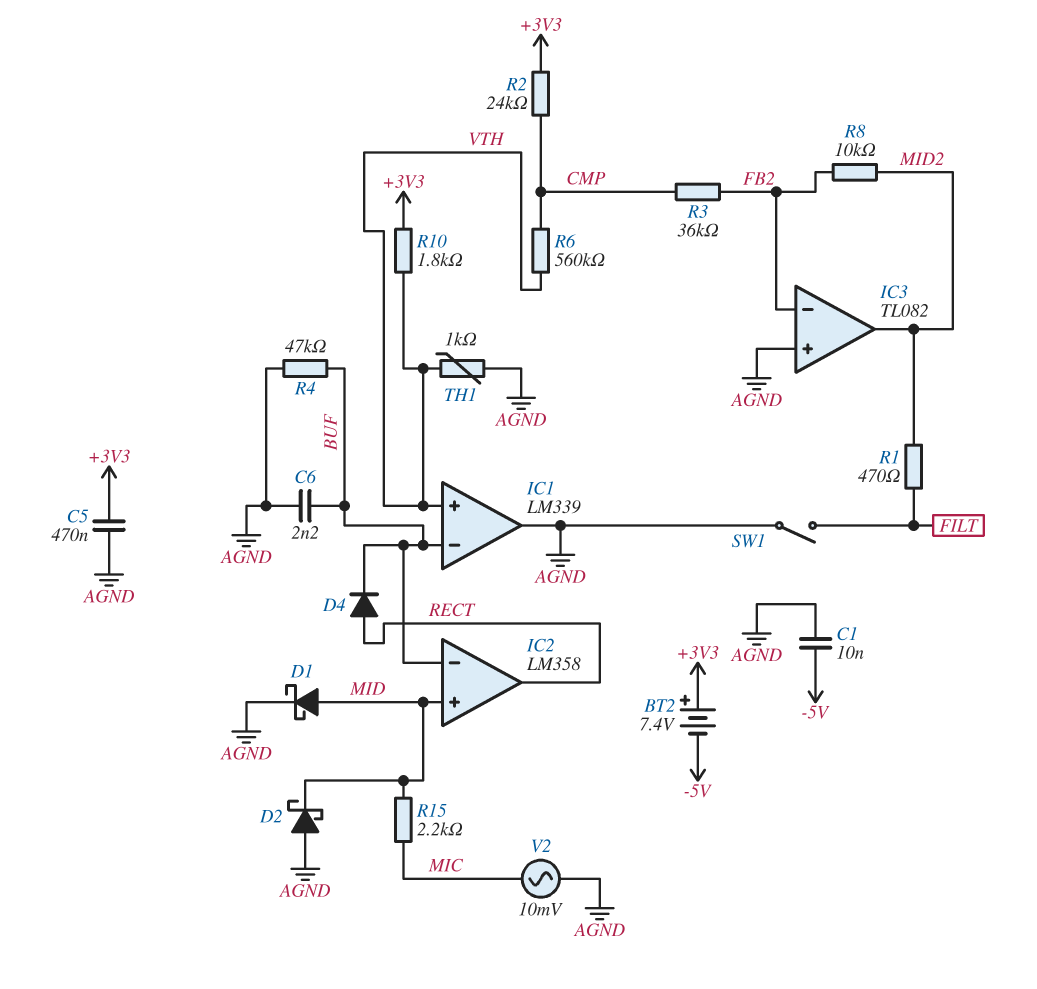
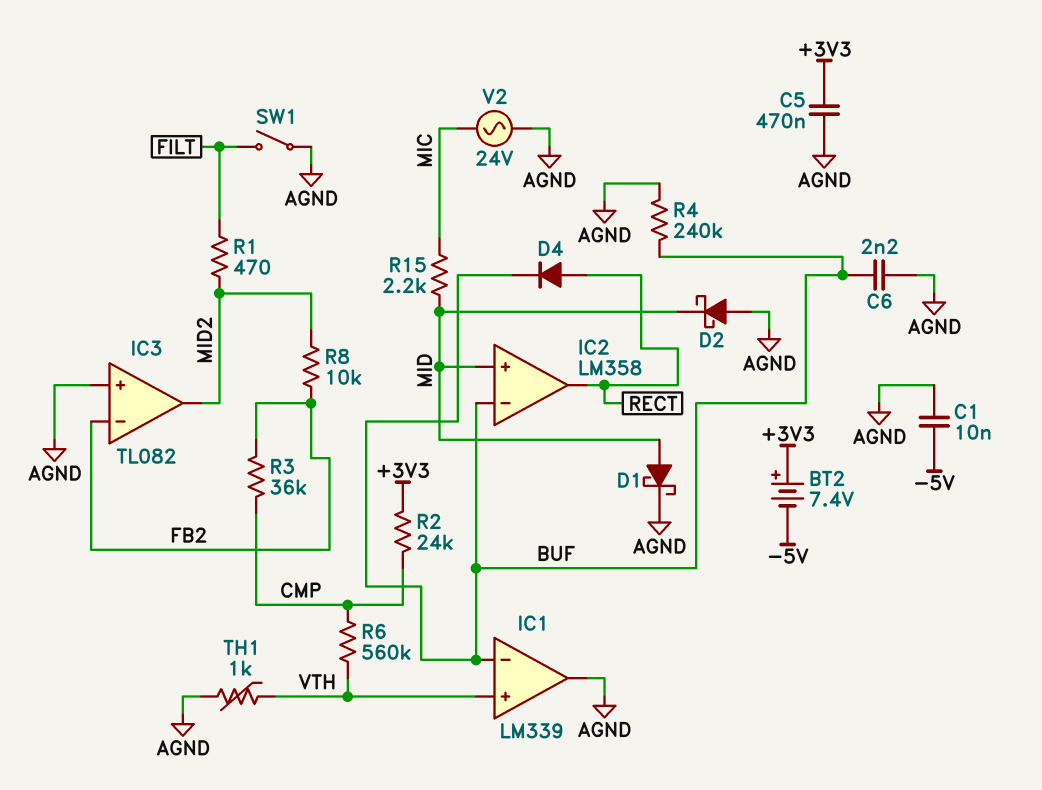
R4: 47k (AGND, BUF) -> 240k (AGND, BUF)
R10: 1.8k (+3V3, VTH) -> none
V2: AC 10mV (AGND, MIC) -> AC 24V (AGND, MIC)

